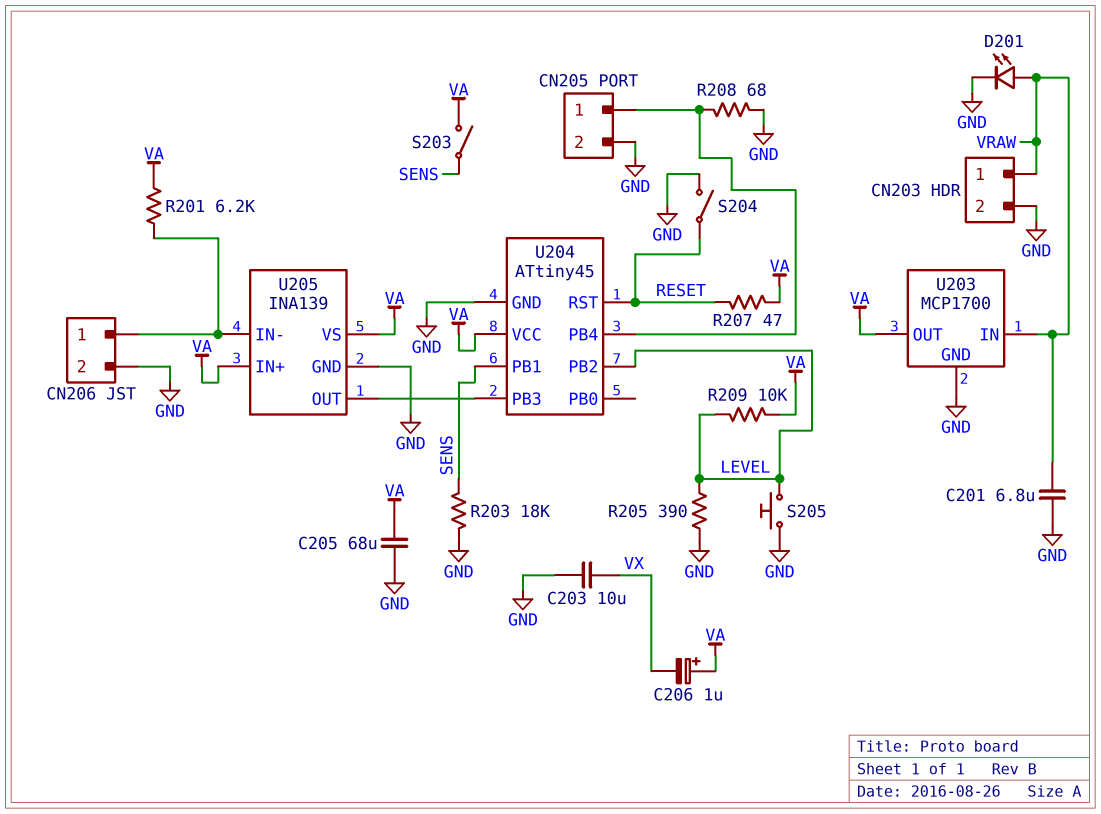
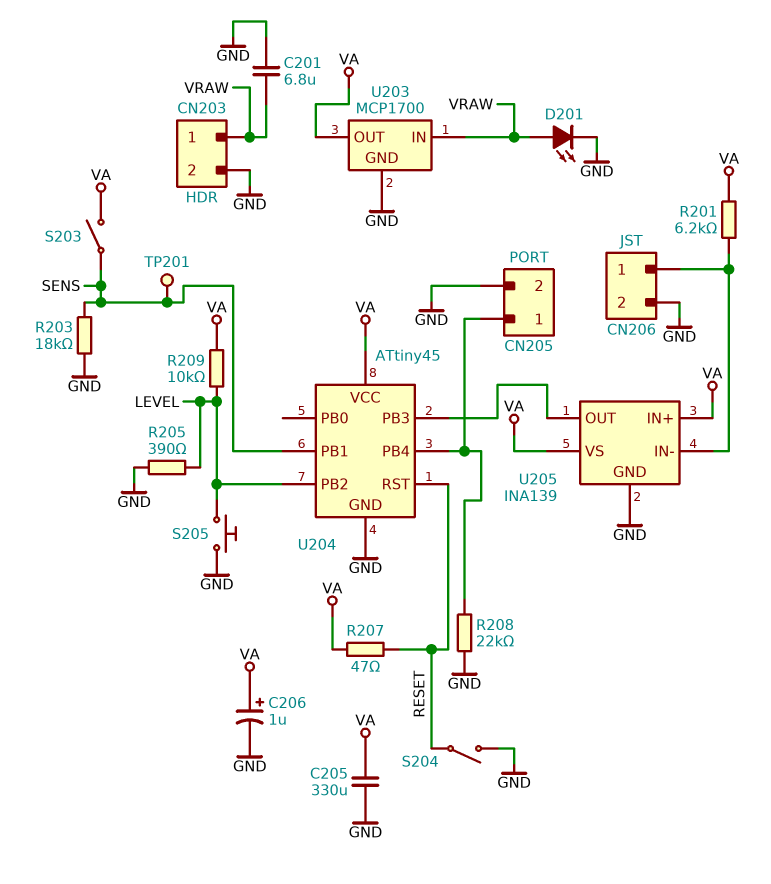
C203: 10uF (GND, VX) -> none
C205: 68uF (GND, VA) -> 330uF (GND, VA)
C206: 1uF (plus VA, minus VX) -> 1uF (plus VA, minus GND)
R208: 68 (CN205/1, GND) -> 22k (CN205/1, GND)
TP201: none -> test point (SENS)

